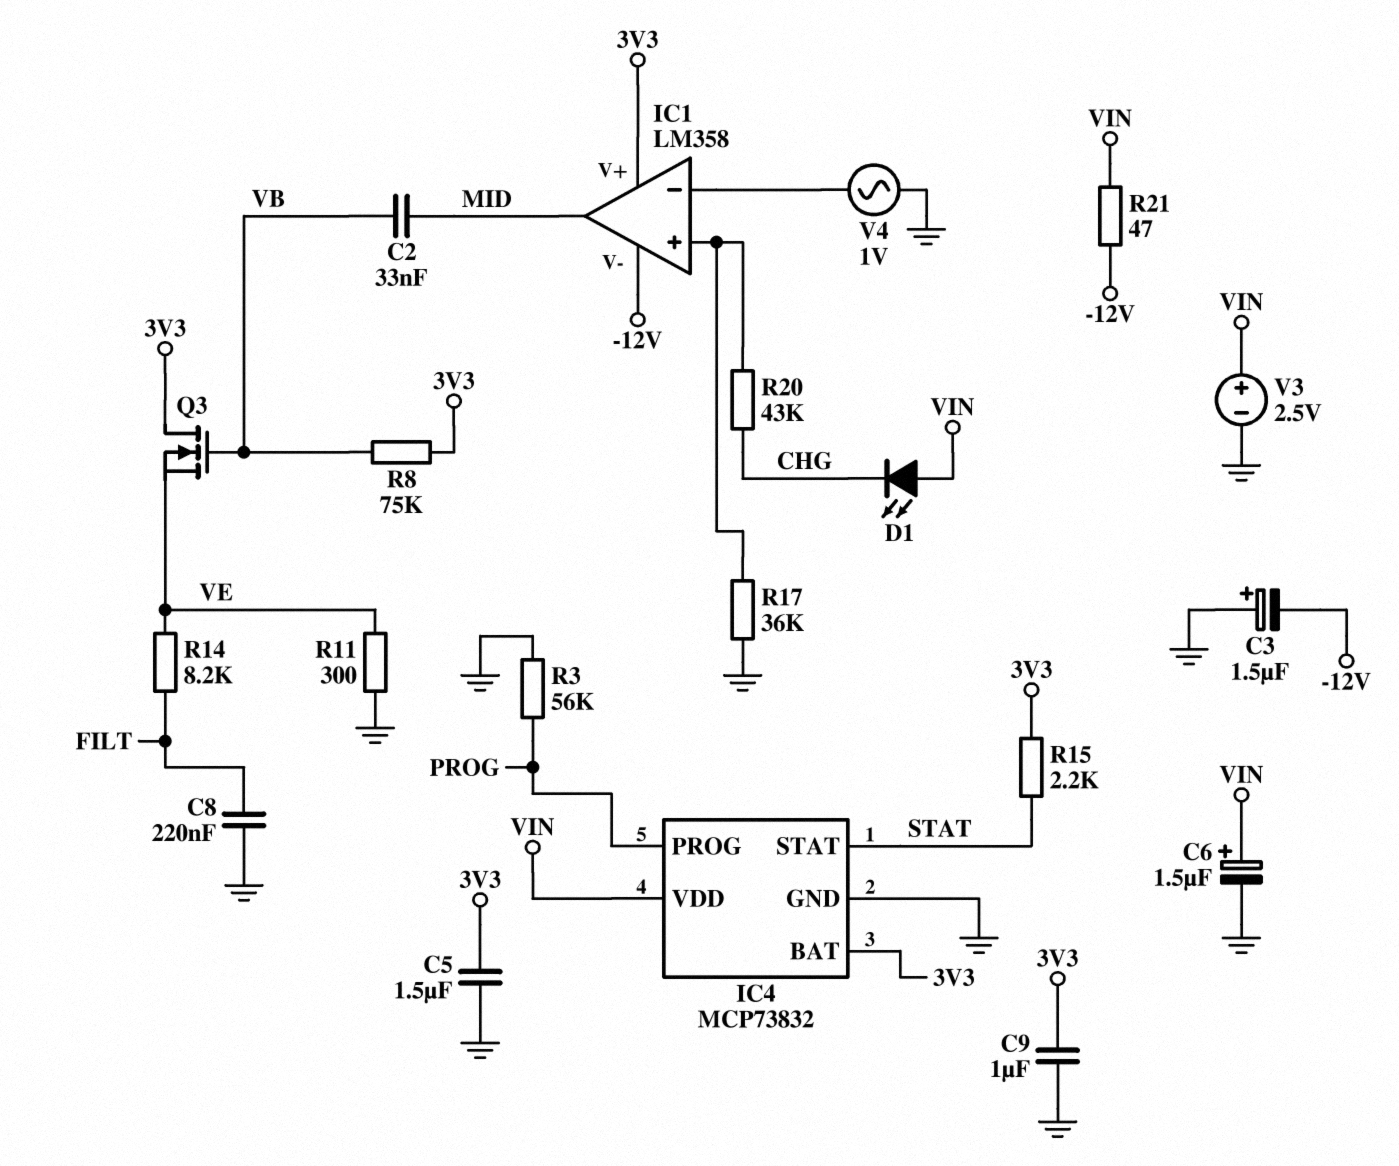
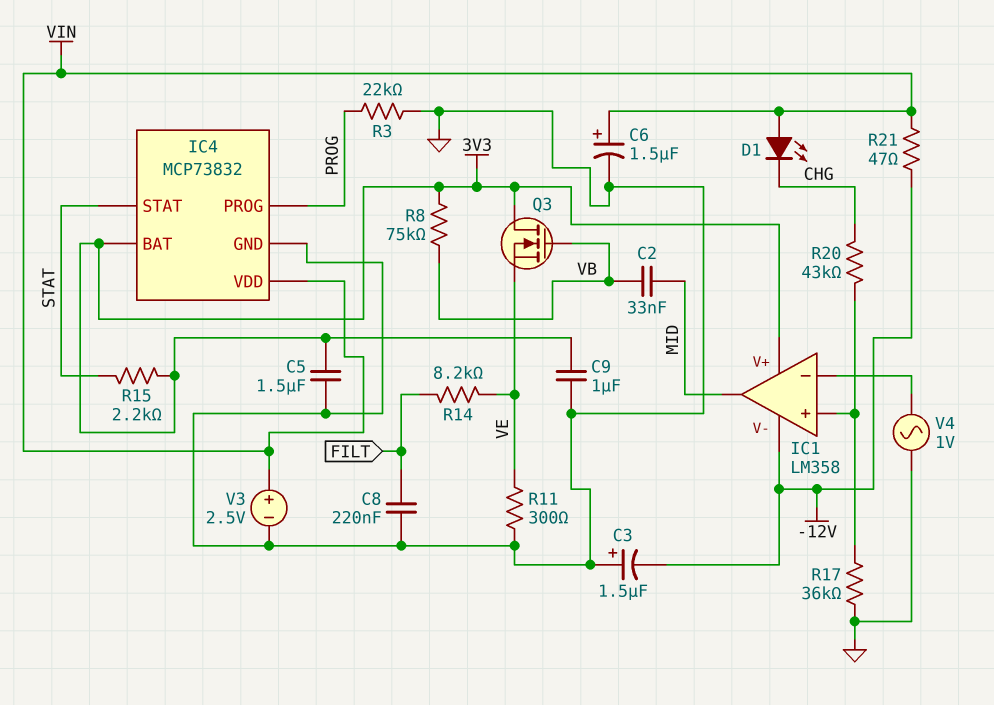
R3: 56k (GND, PROG) -> 22k (GND, PROG)

